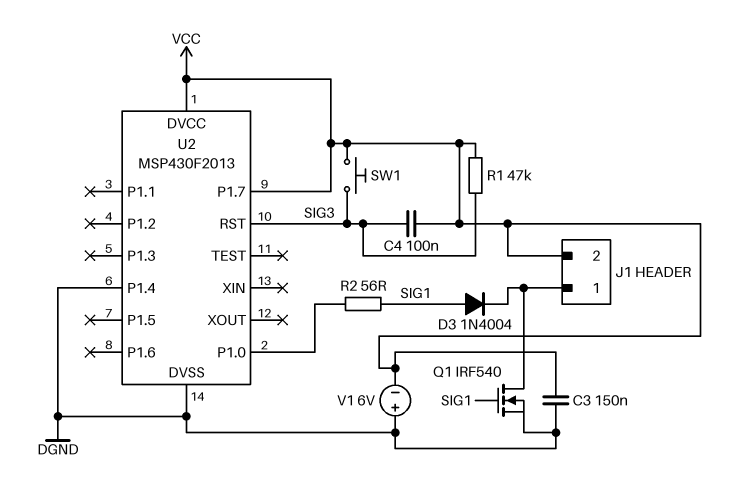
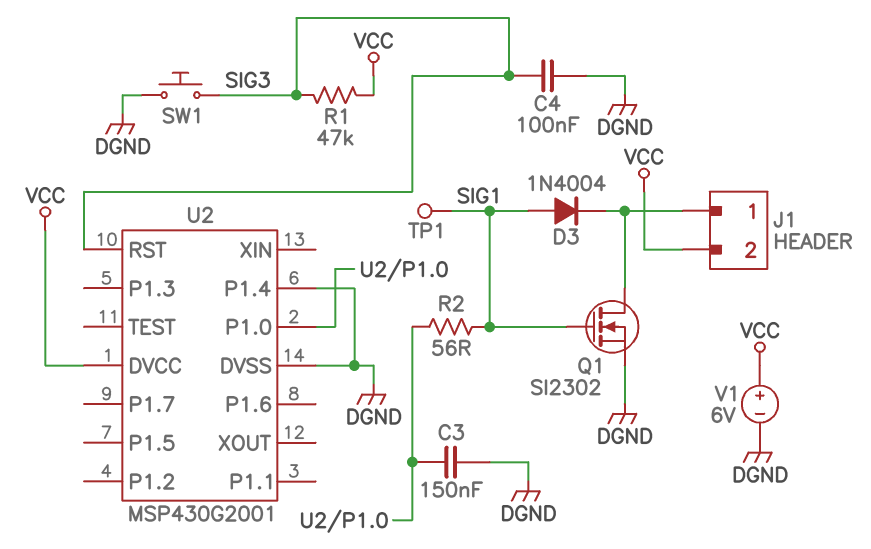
C3: 150nF (DGND, VCC) -> 150nF (DGND, U2/P1.0)
C4: 100nF (SIG3, VCC) -> 100nF (DGND, SIG3)
Q1: NMOS IRF540 (G SIG1, D J1/1, S DGND) -> NMOS SI2302 (G SIG1, D J1/1, S DGND)
SW1: button (SIG3, VCC) -> button (DGND, SIG3)
TP1: none -> test point (SIG1)
U2: MSP430F2013 -> MSP430G2001
U2 pin P1.7: VCC -> none
V1: 6V (plus DGND, minus VCC) -> 6V (plus VCC, minus DGND)

